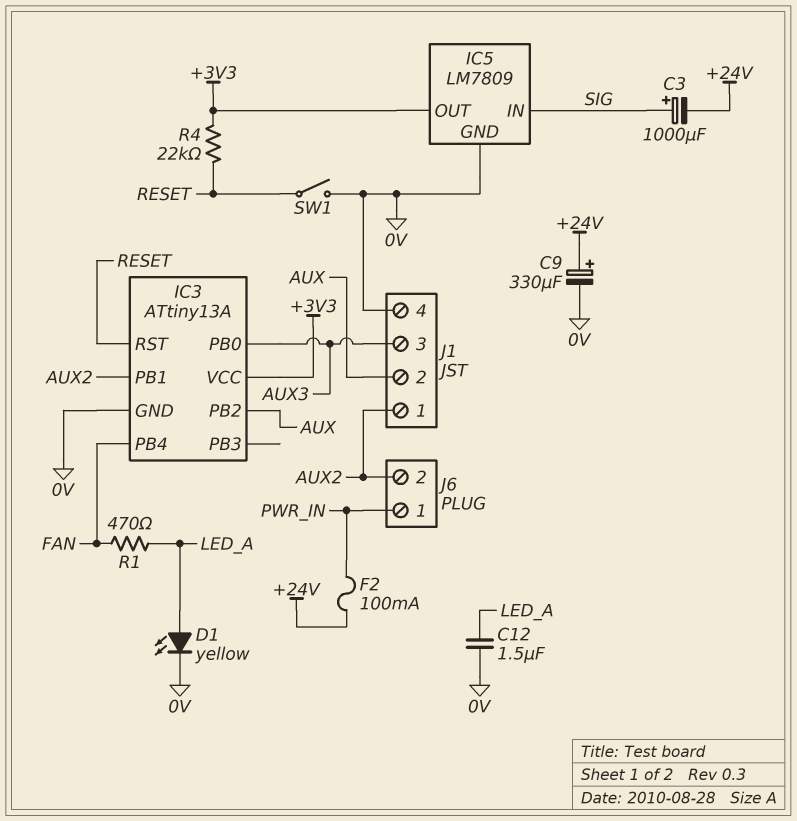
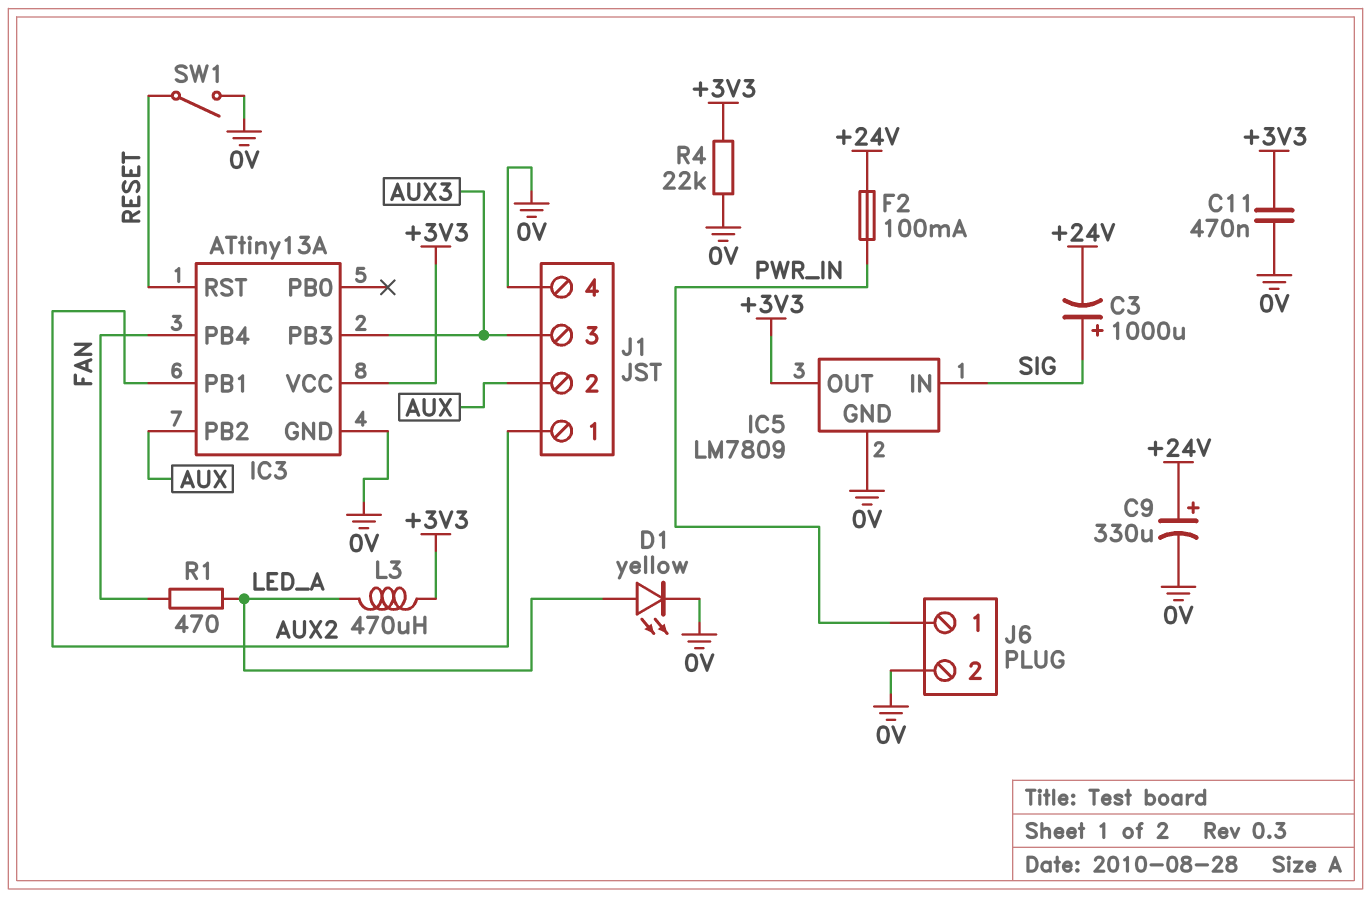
C11: none -> 470nF (+3V3, 0V)
C12: 1.5uF (0V, LED_A) -> none
IC3 pin PB0: AUX3 -> none
IC3 pin PB3: none -> AUX3
J6 pin 2: AUX2 -> 0V
L3: none -> 470uH (+3V3, LED_A)
R4: 22k (+3V3, RESET) -> 22k (+3V3, 0V)

